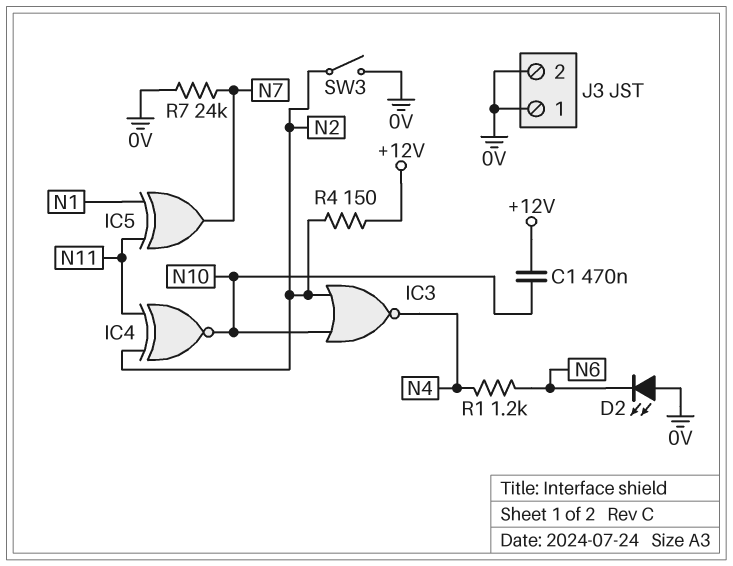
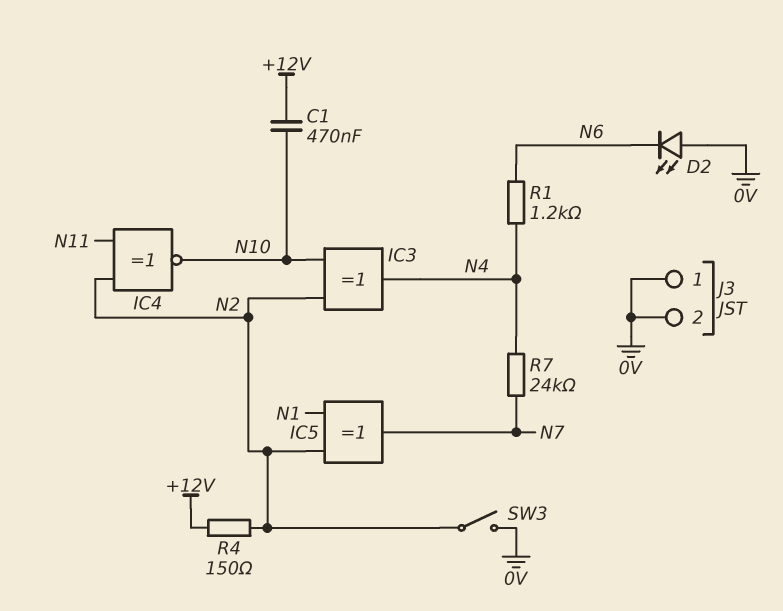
IC3: NOR (in N2, in N10, out N4) -> XOR (in N2, in N10, out N4)
IC5: XOR (in N1, in N11, out N7) -> XOR (in N1, in N2, out N7)
R7: 24k (0V, N7) -> 24k (N4, N7)

